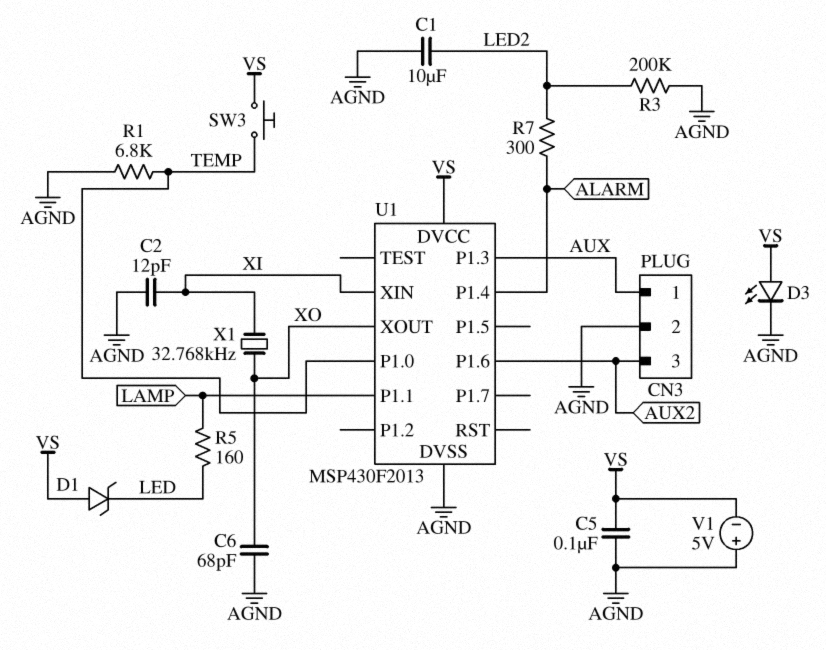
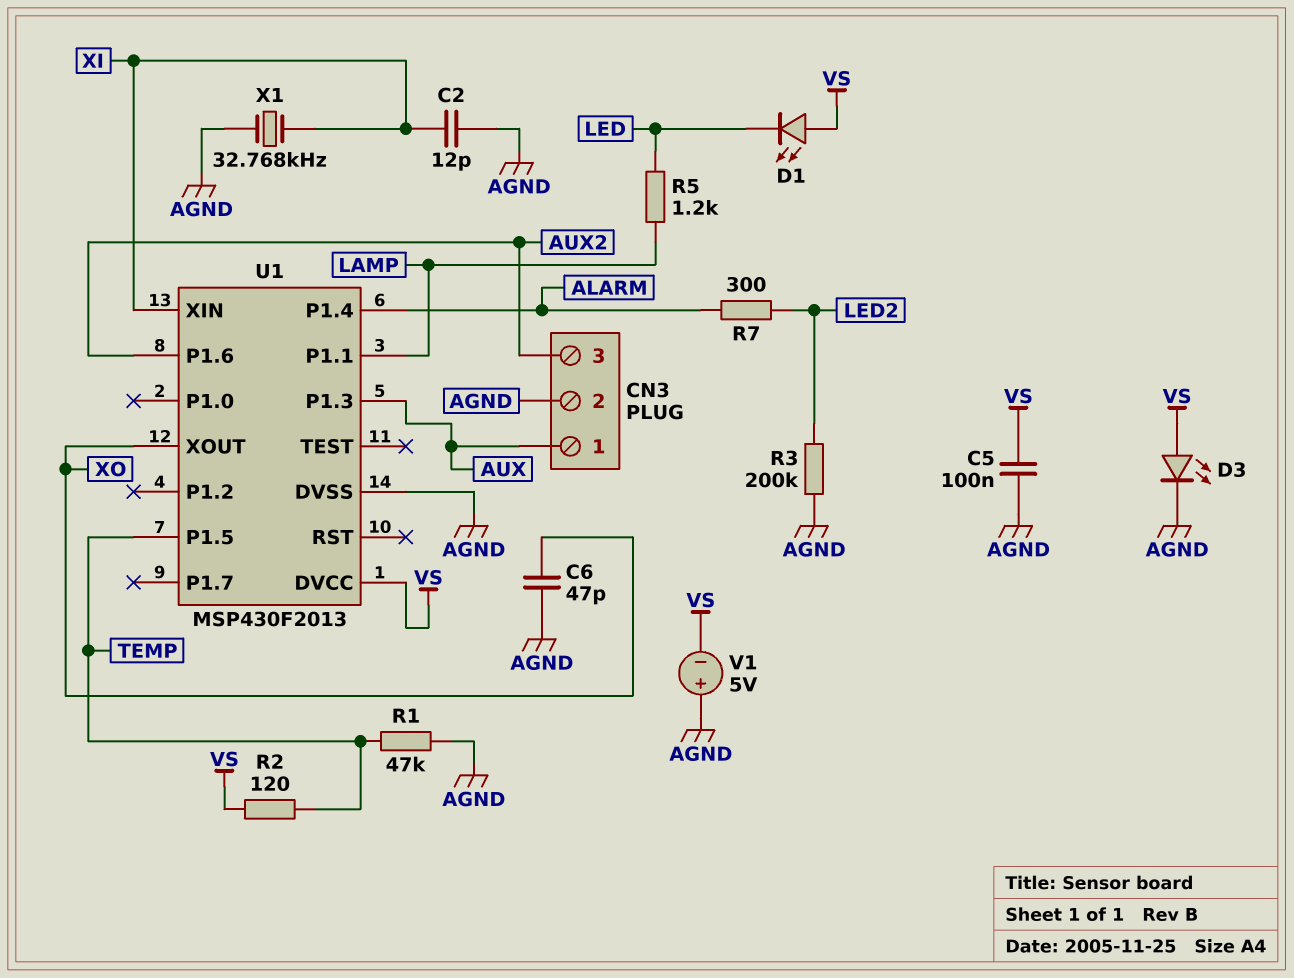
C1: 10uF (AGND, LED2) -> none
C6: 68pF (AGND, XO) -> 47pF (AGND, XO)
D1: zener (A VS, K LED) -> LED (A VS, K LED)
R1: 6.8k (AGND, TEMP) -> 47k (AGND, TEMP)
R2: none -> 120 (TEMP, VS)
R5: 160 (LAMP, LED) -> 1.2k (LAMP, LED)
SW3: button (TEMP, VS) -> none
U1 pin P1.0: TEMP -> none
U1 pin P1.5: none -> TEMP
X1: 32.768kHz (XI, XO) -> 32.768kHz (AGND, XI)

